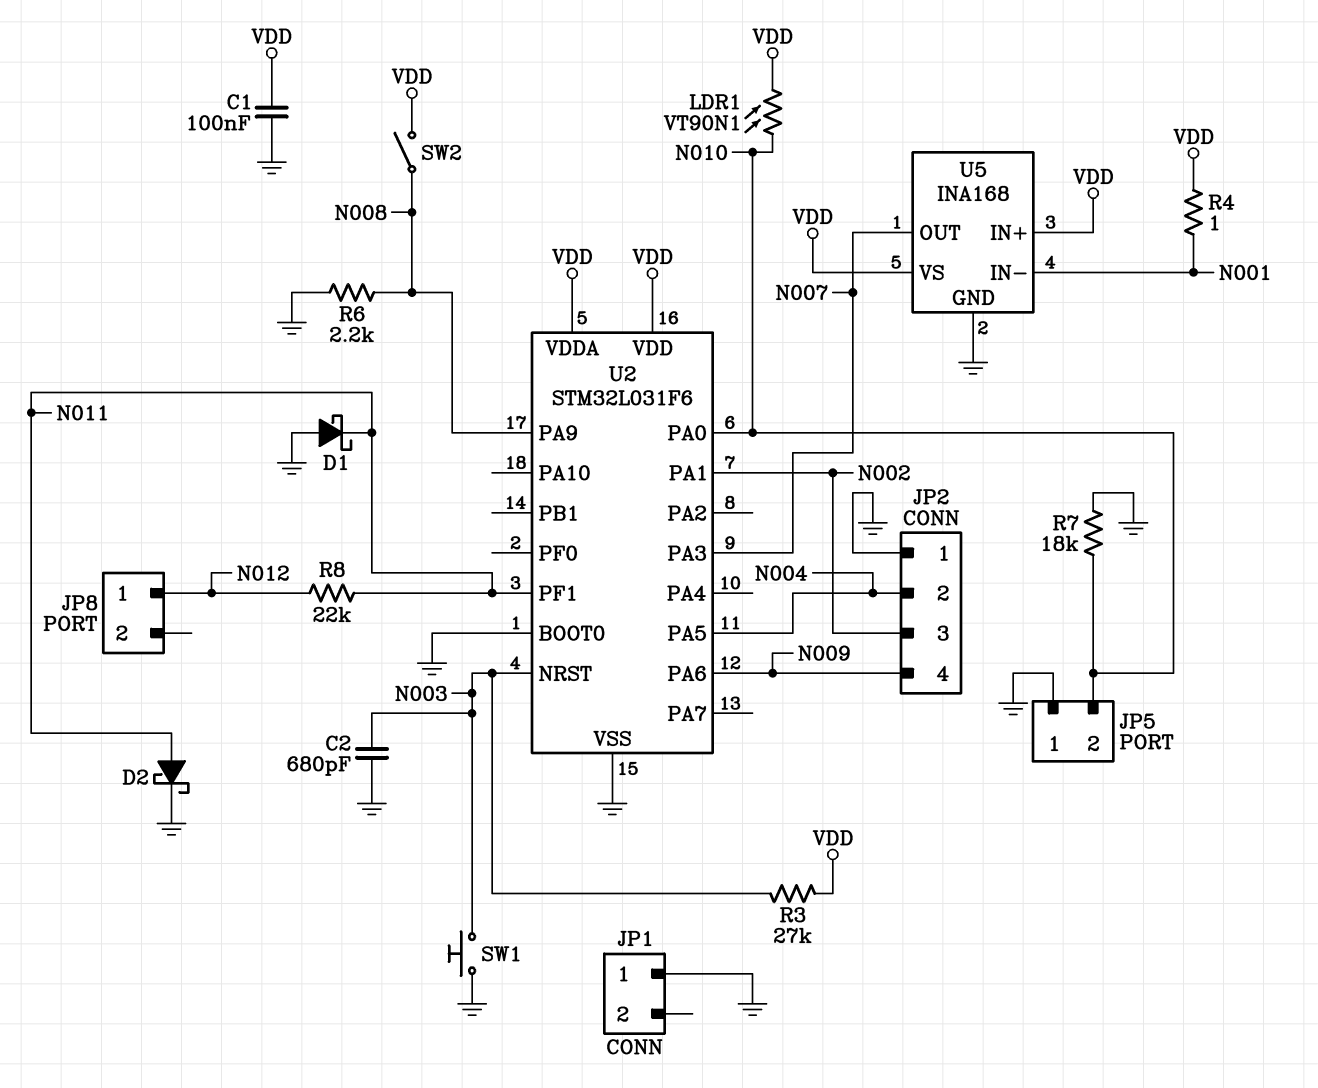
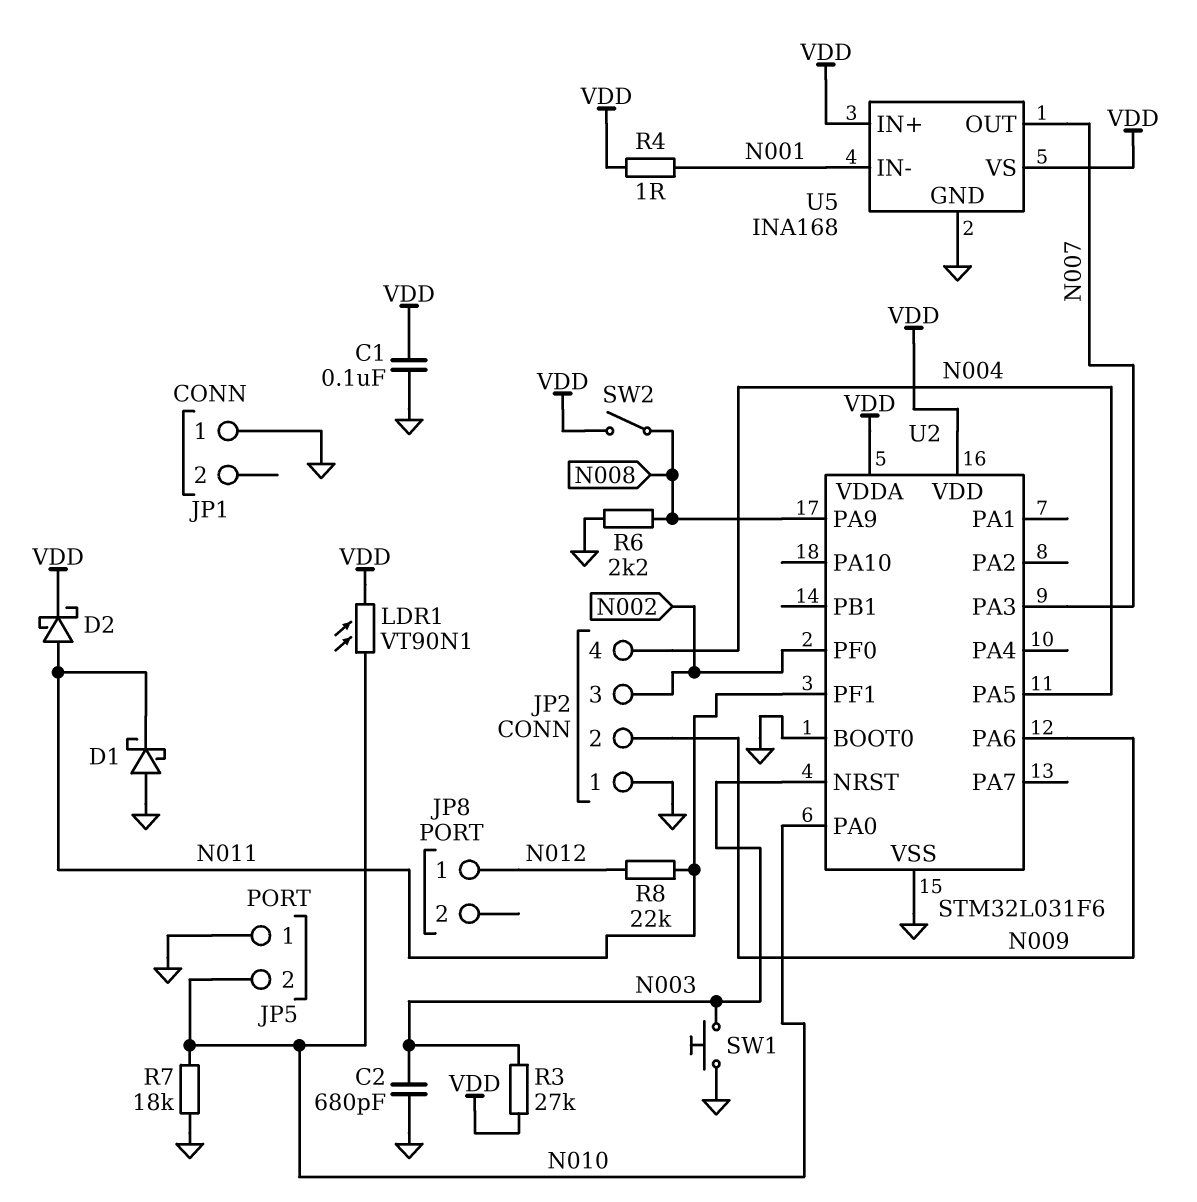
D2: schottky (A N011, K GND) -> schottky (A N011, K VDD)
JP2 pin 2: N004 -> N009
JP2 pin 4: N009 -> N004
U2 pin PA1: N002 -> none
U2 pin PF0: none -> N002

